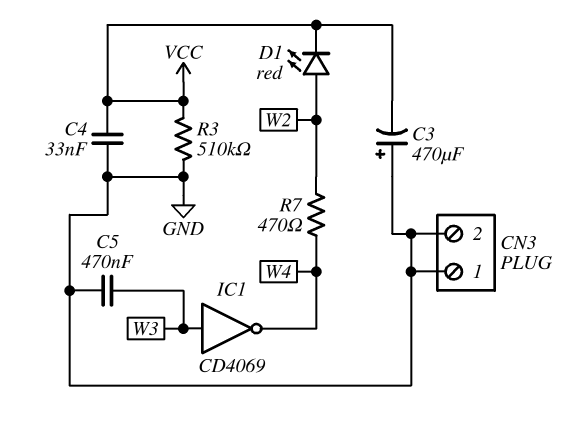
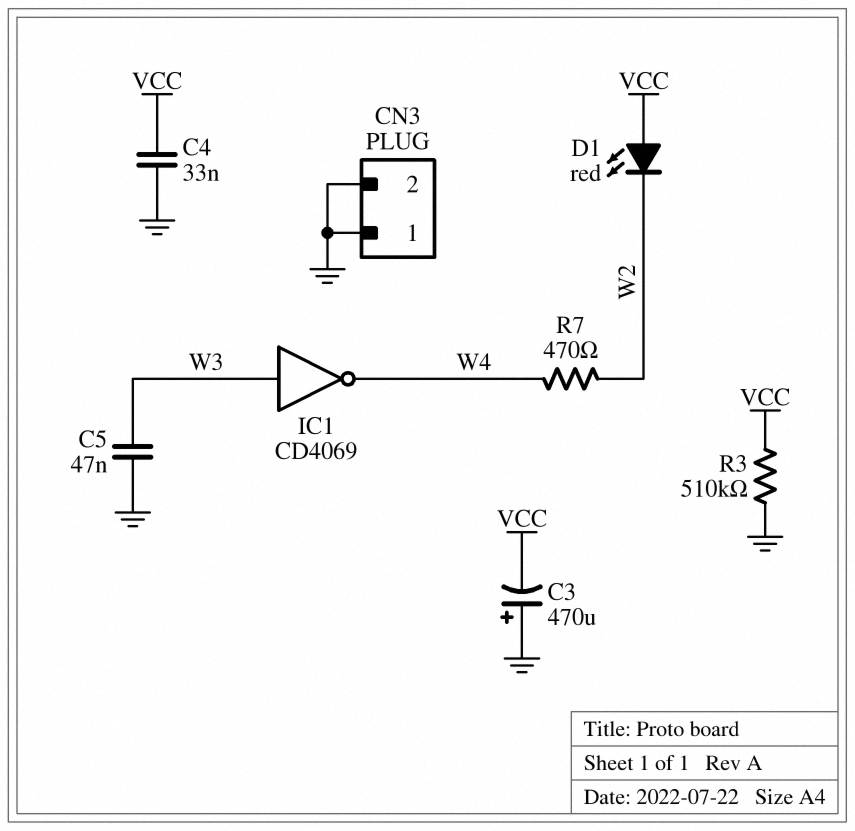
C5: 470nF (GND, W3) -> 47nF (GND, W3)
D1: LED red (A W2, K VCC) -> LED red (A VCC, K W2)

